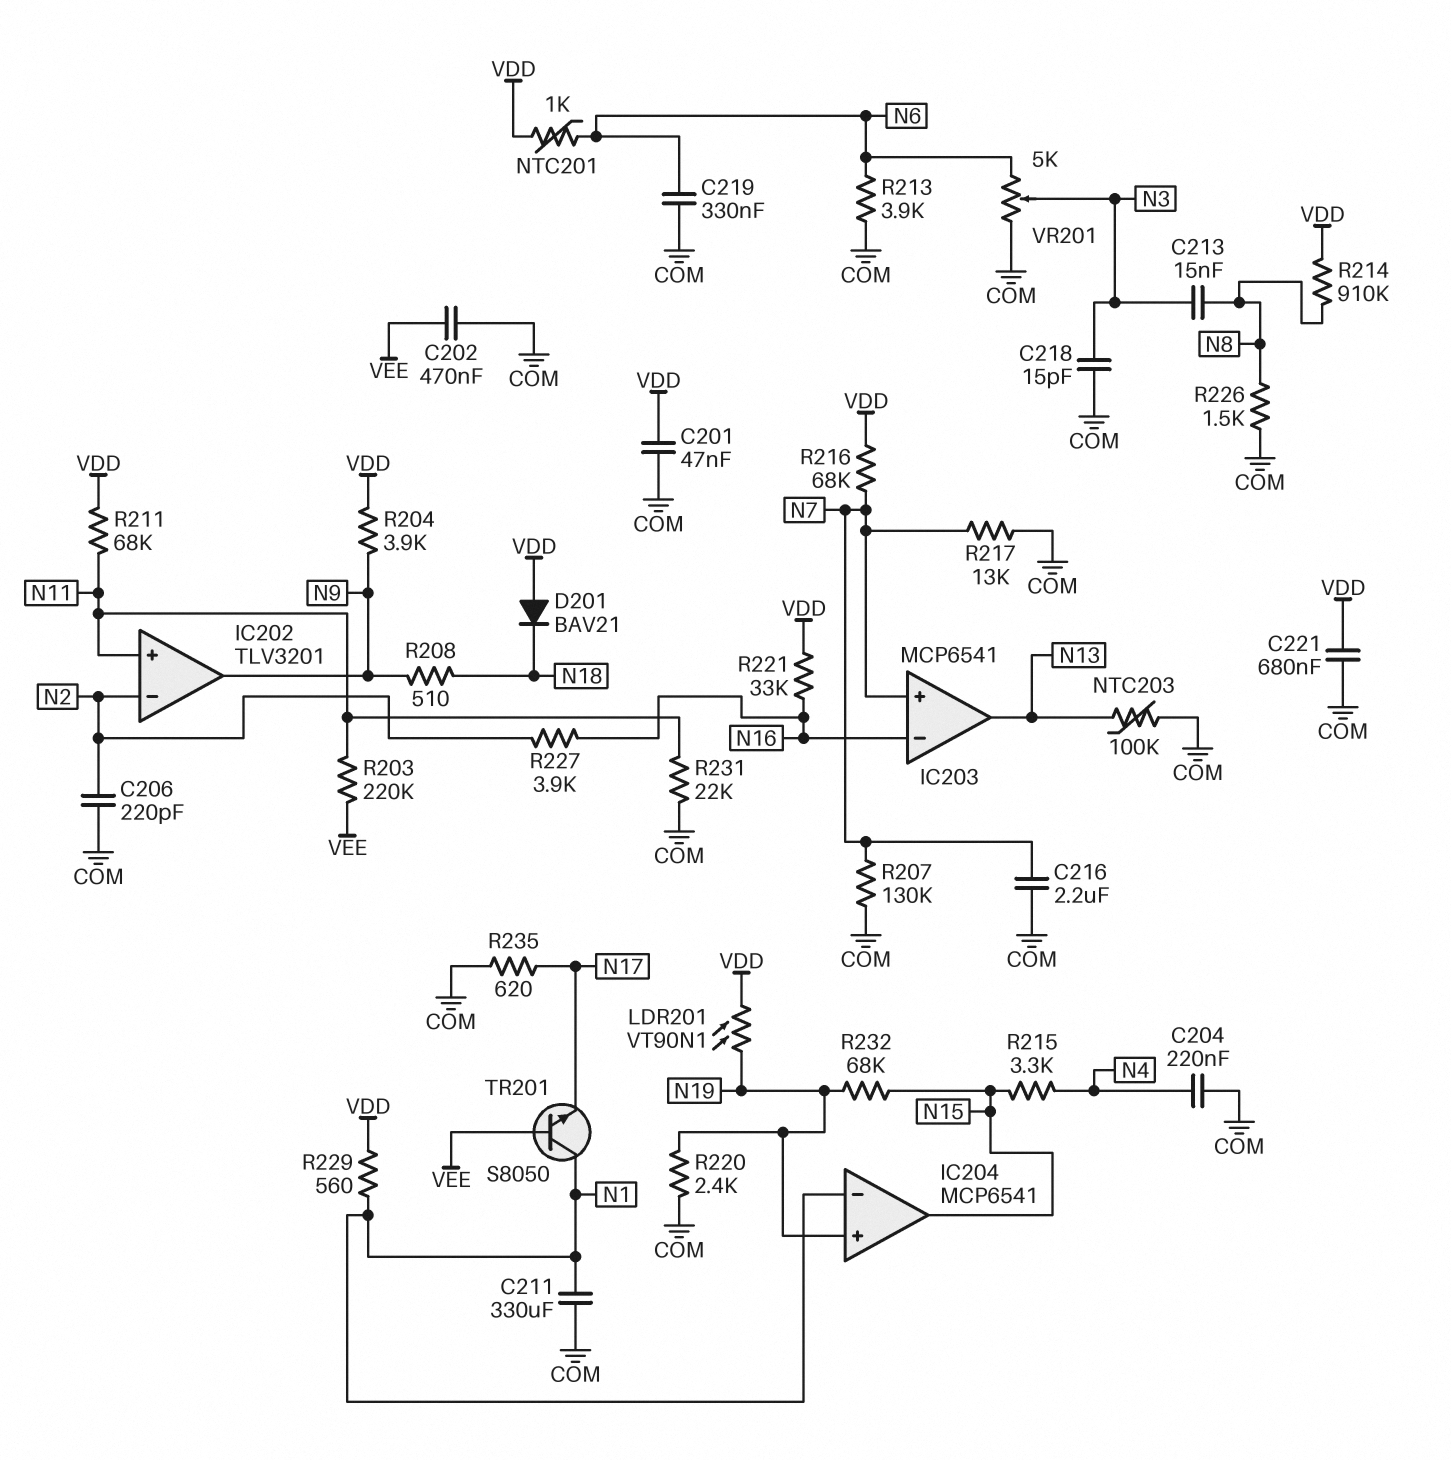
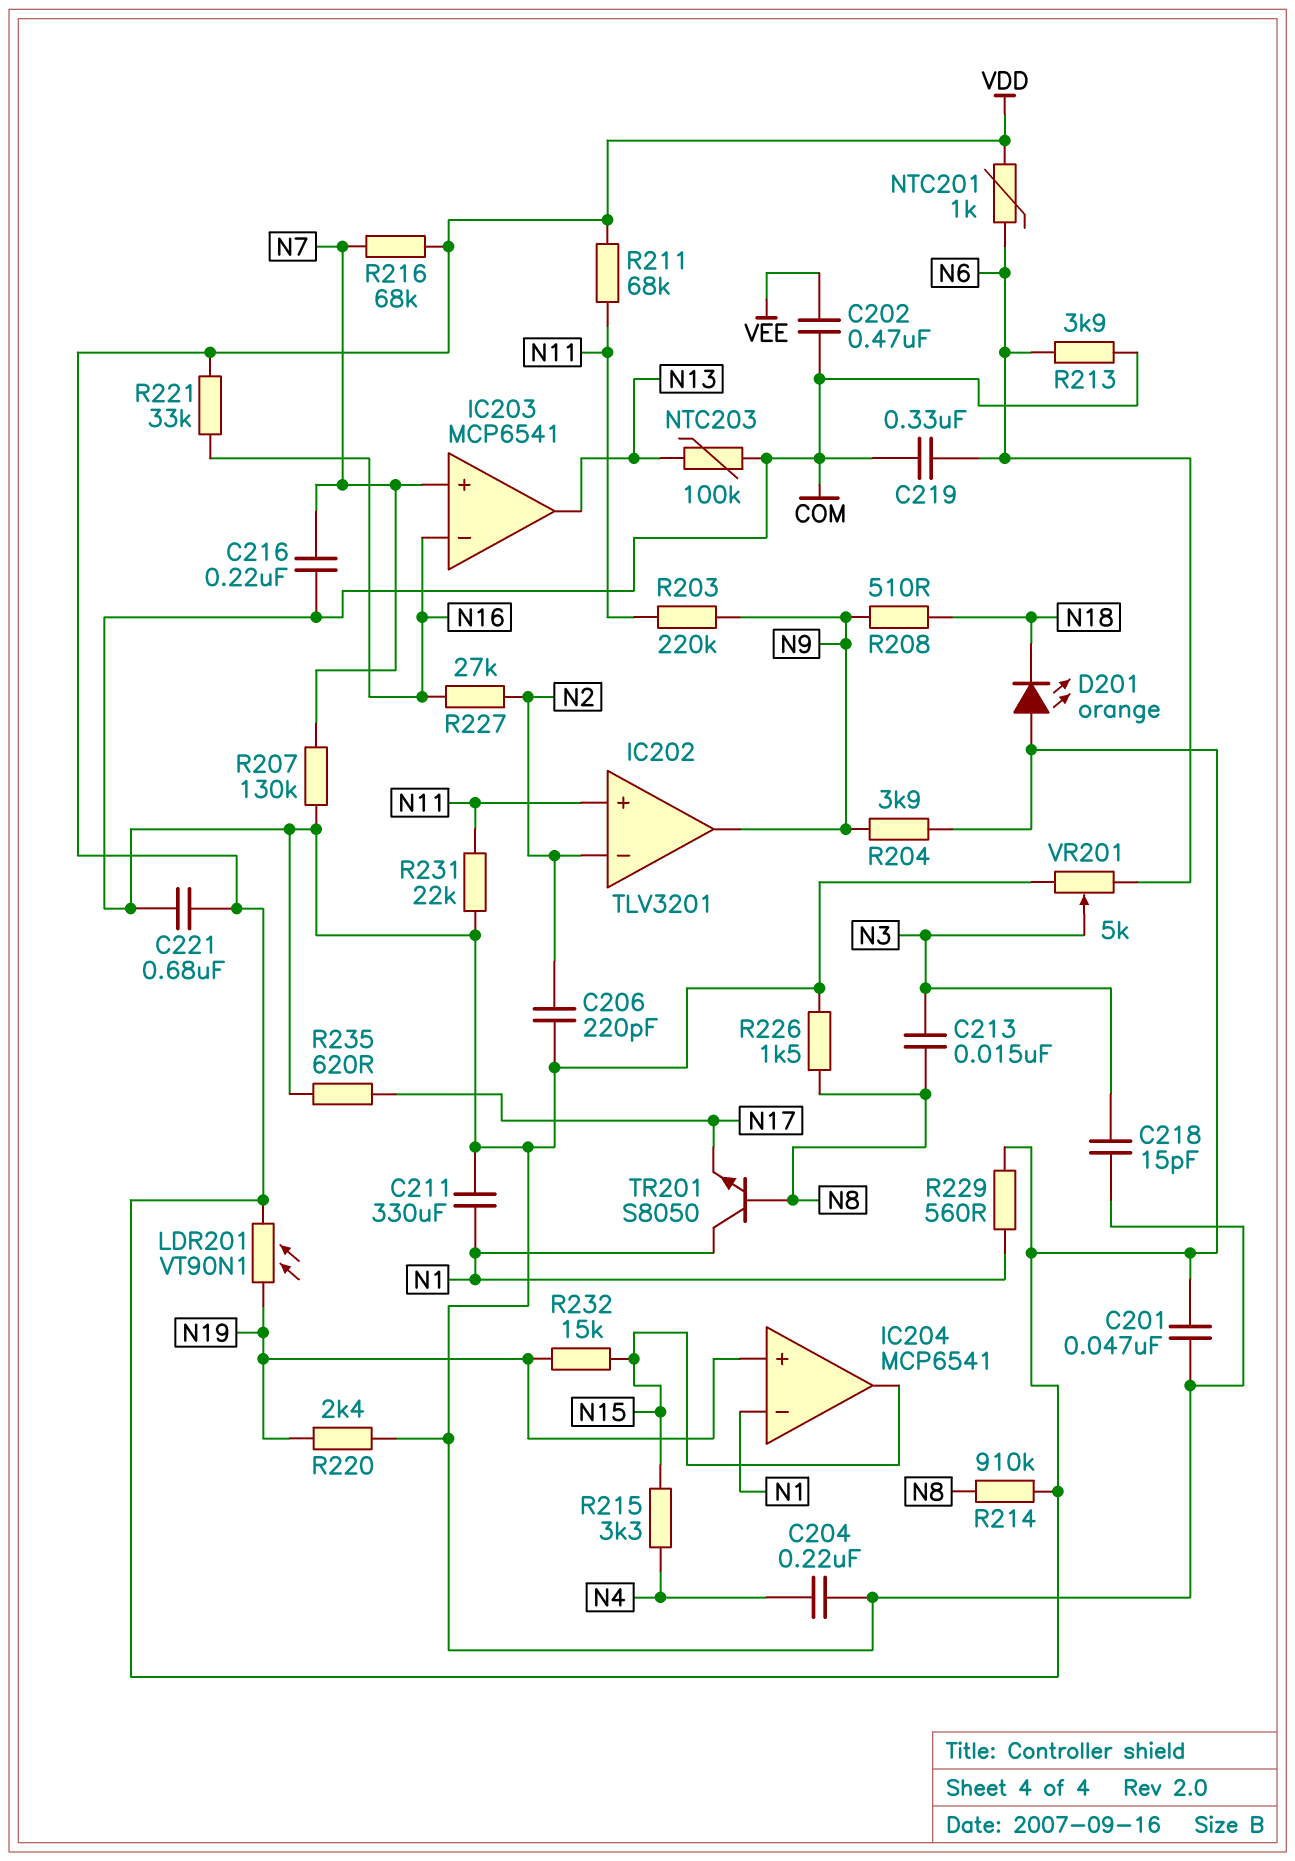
C216: 2.2uF (COM, N7) -> 220nF (COM, N7)
D201: diode BAV21 (A VDD, K N18) -> LED orange (A VDD, K N18)
R203: 220k (N11, VEE) -> 220k (N9, N11)
R217: 13k (COM, N7) -> none
R227: 3.9k (N2, N16) -> 27k (N2, N16)
R232: 68k (N15, N19) -> 15k (N15, N19)
TR201: NPN S8050 (B VEE, C N1, E N17) -> NPN S8050 (B N8, C N1, E N17)

